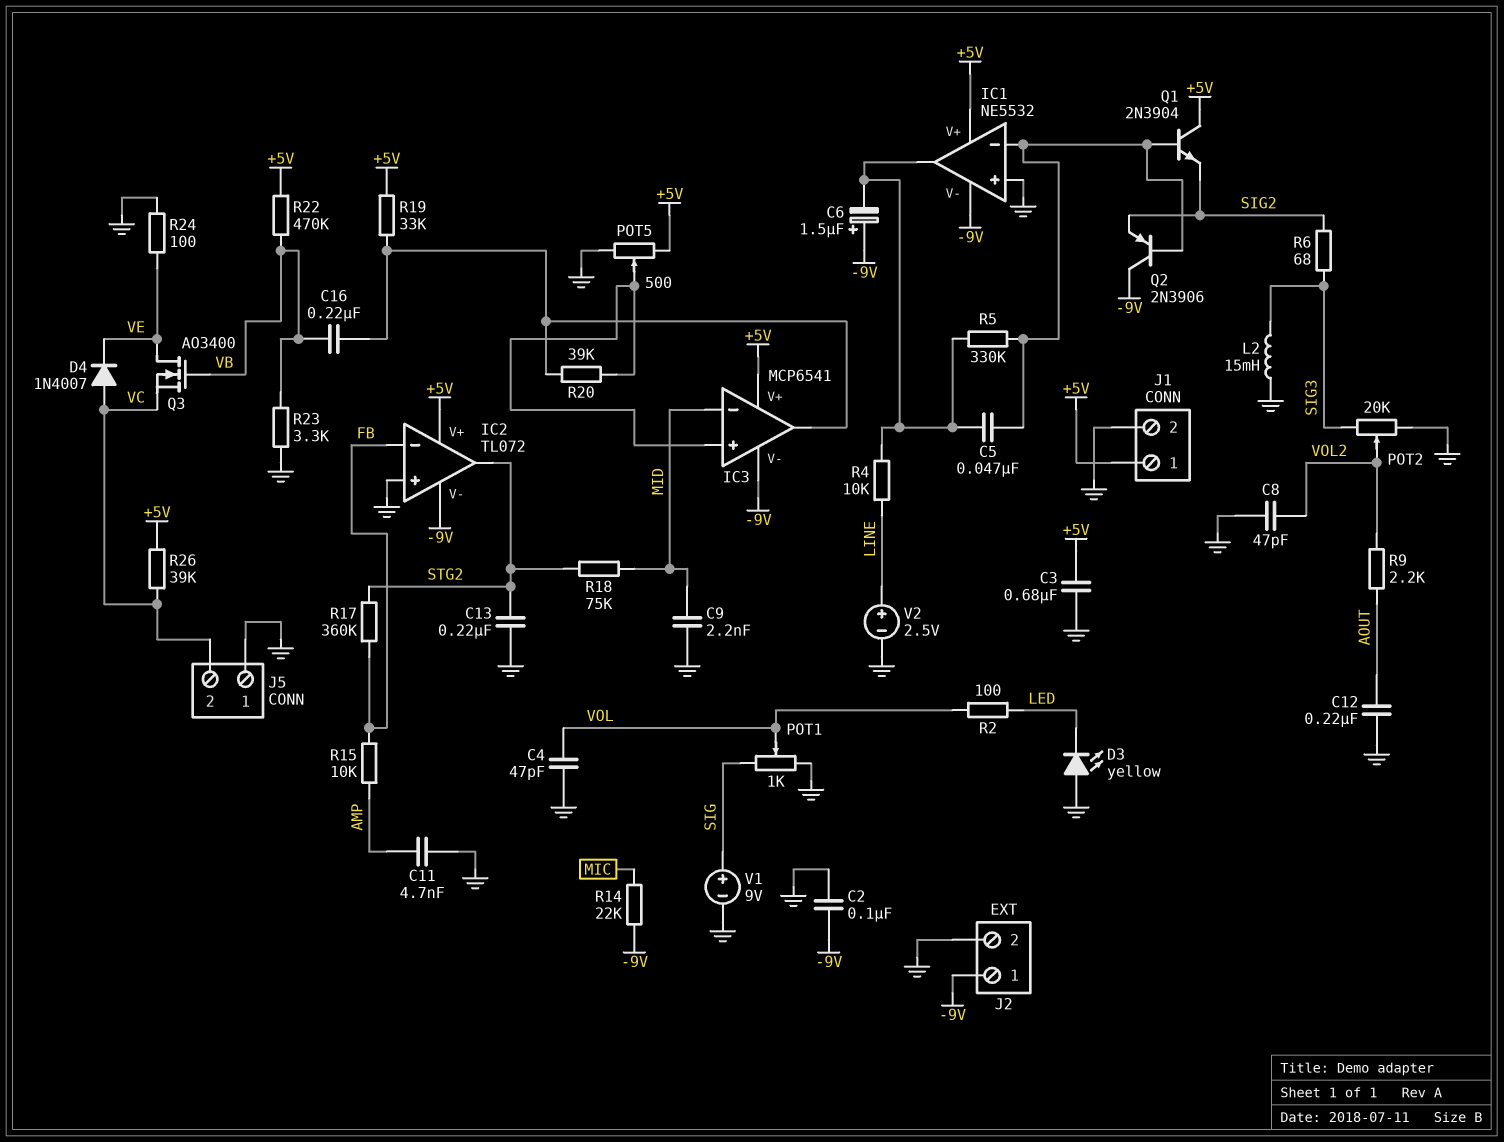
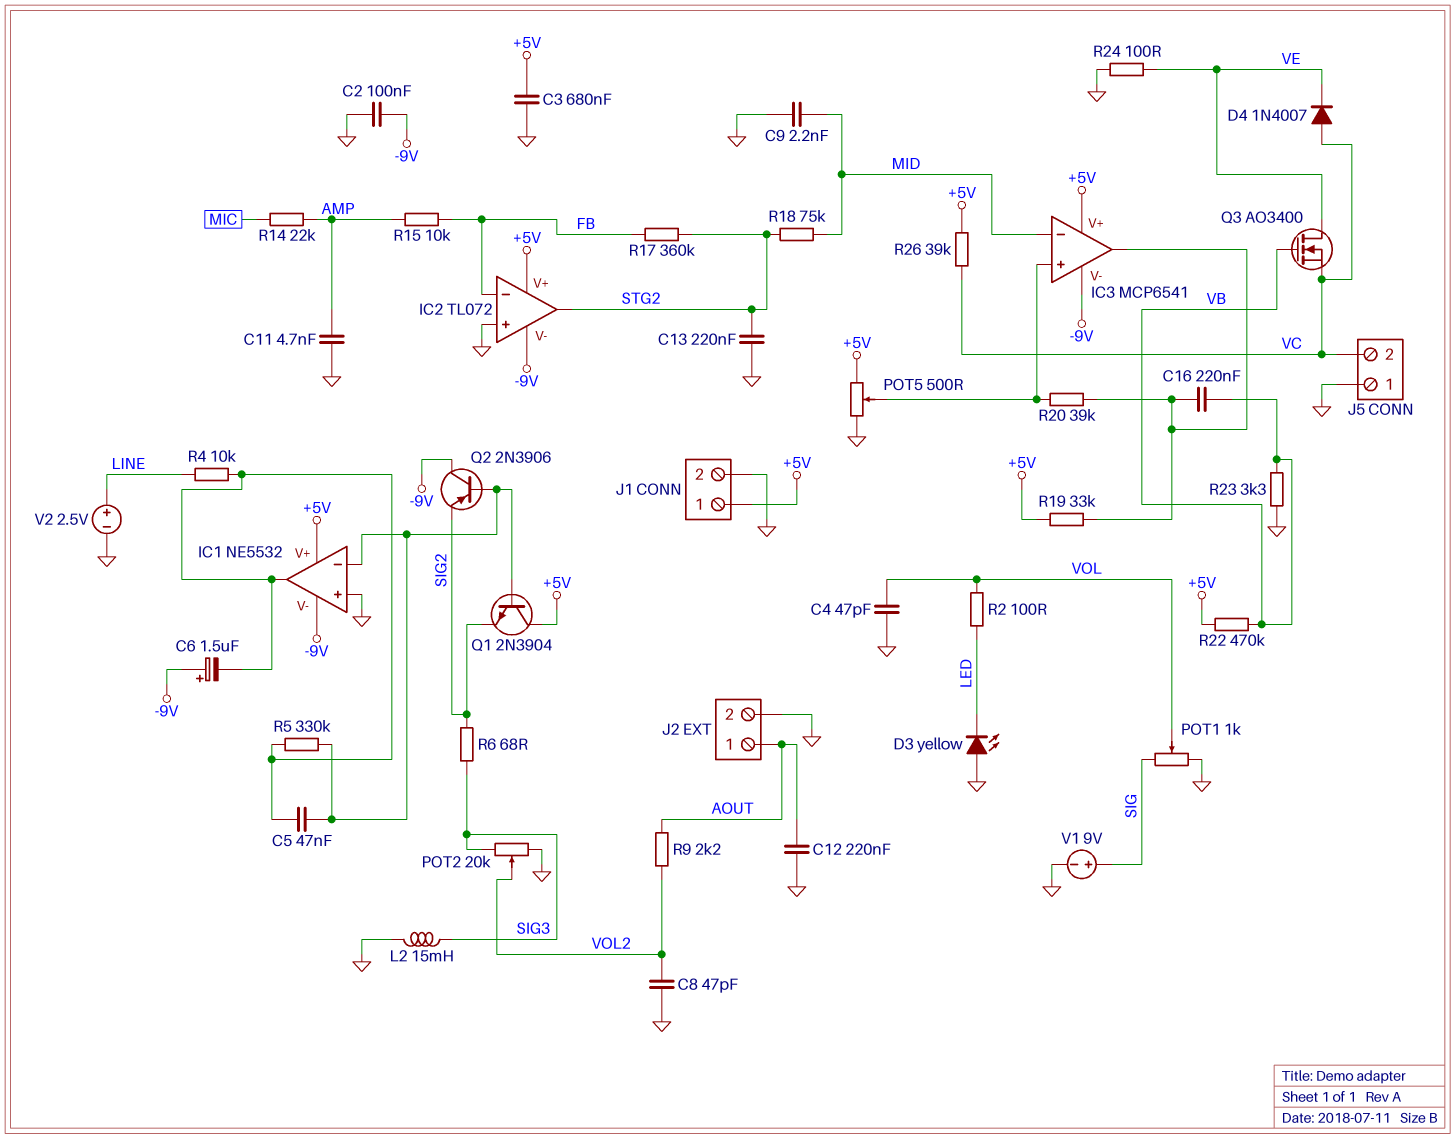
J2 pin 1: -9V -> AOUT
R14: 22k (-9V, MIC) -> 22k (AMP, MIC)

